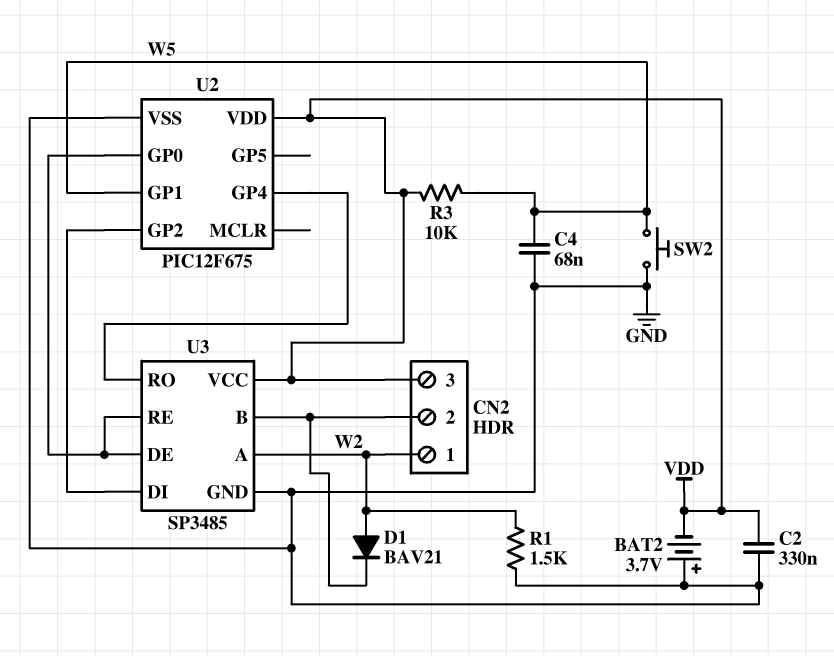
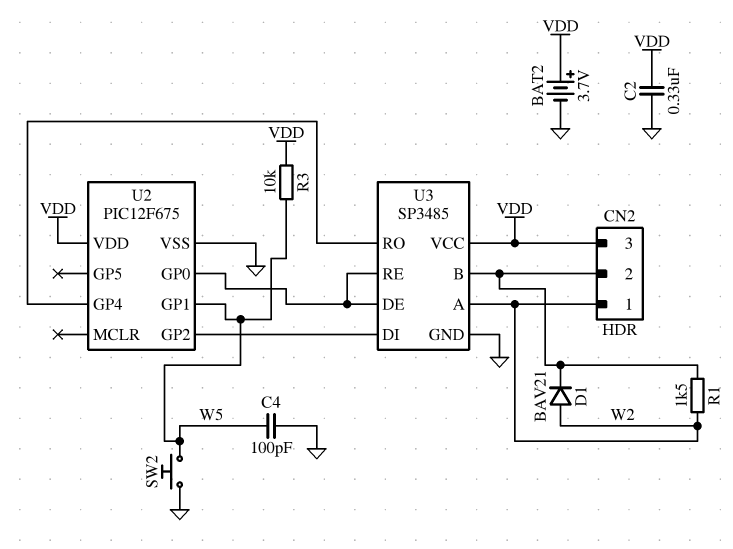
BAT2: 3.7V (plus GND, minus VDD) -> 3.7V (plus VDD, minus GND)
C4: 68nF (GND, W5) -> 100pF (GND, W5)
R1: 1.5k (GND, W2) -> 1.5k (CN2/2, W2)

